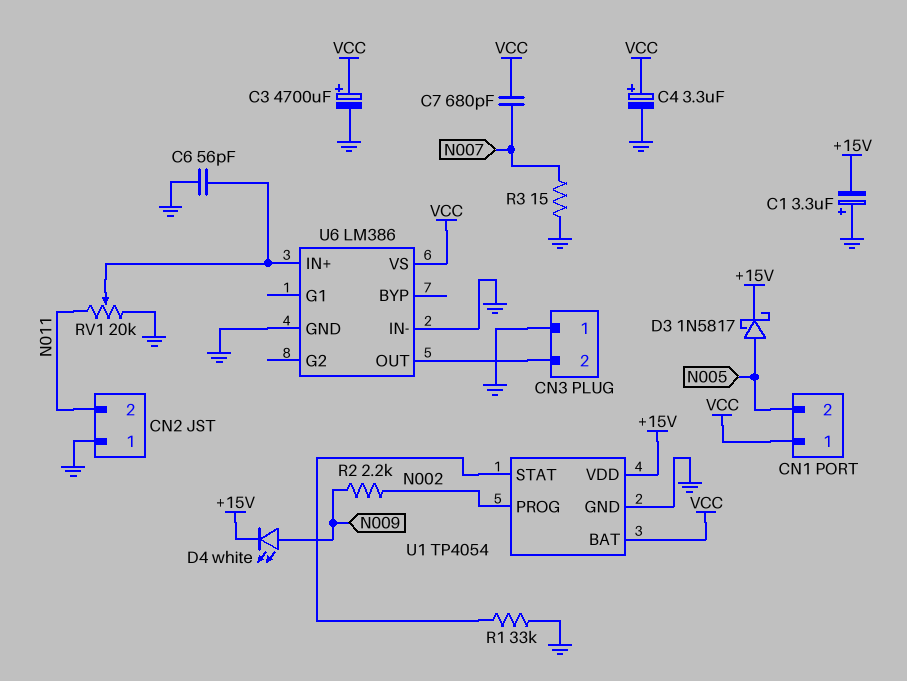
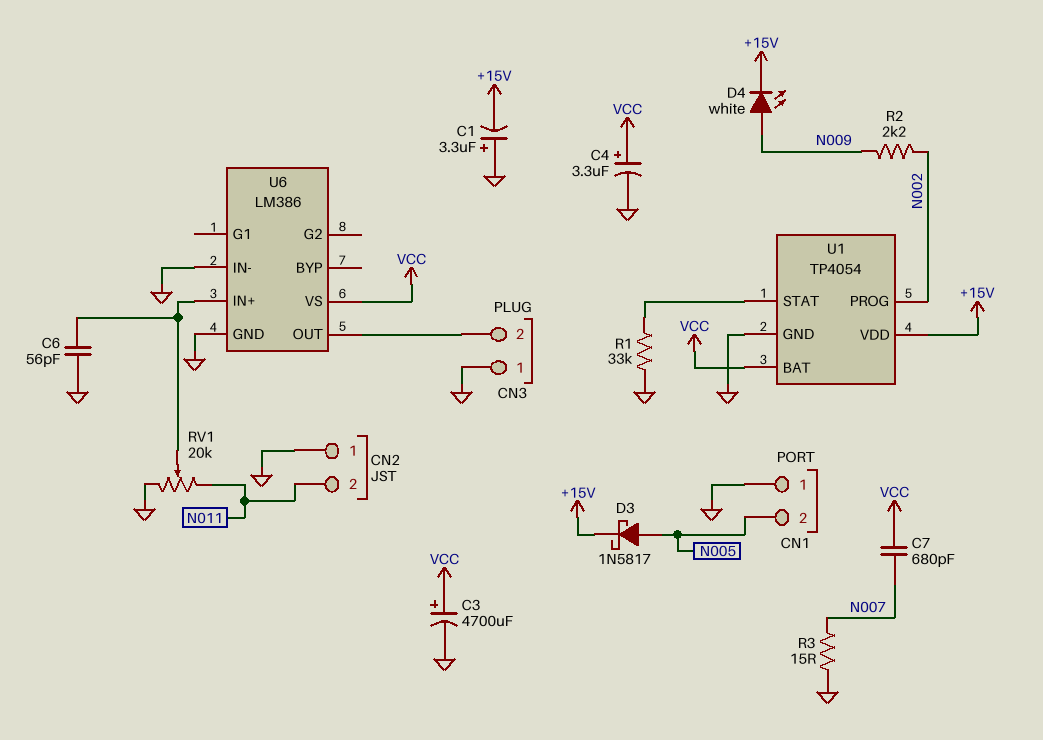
CN1 pin 1: VCC -> GND

